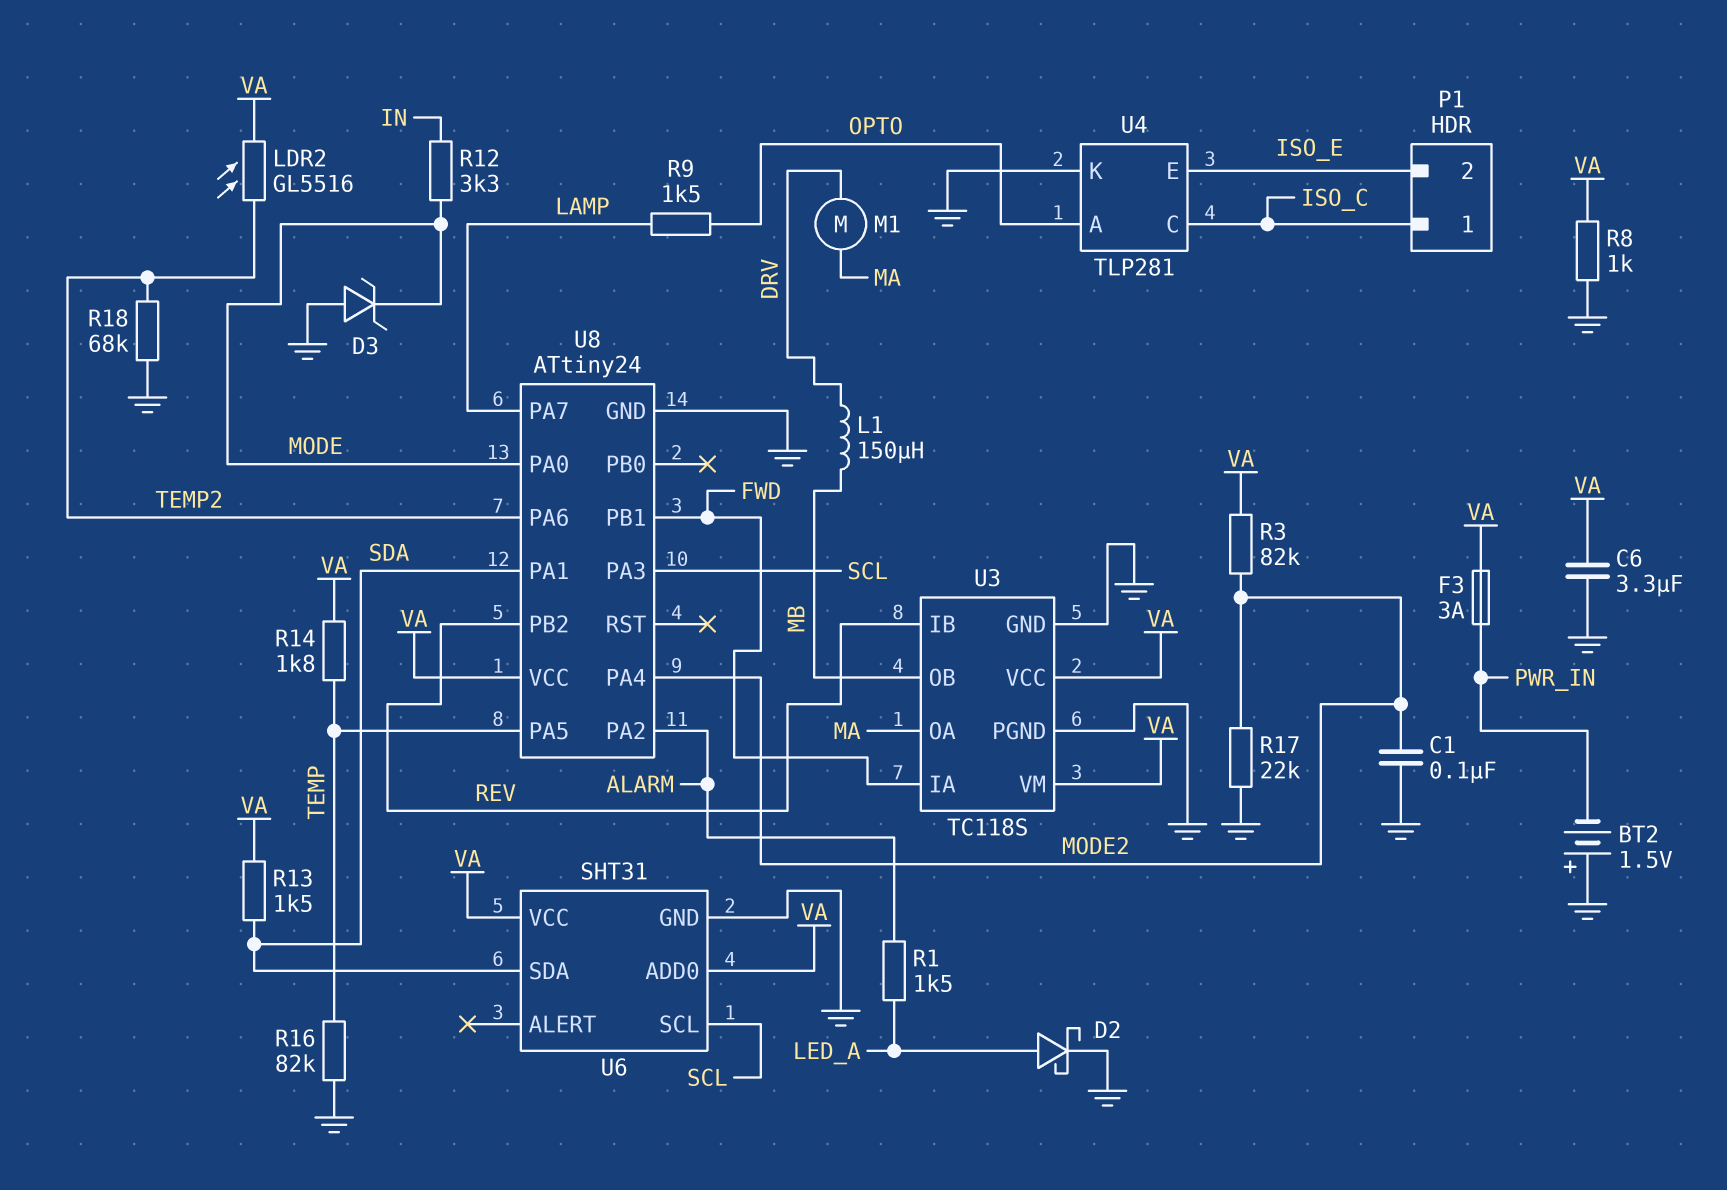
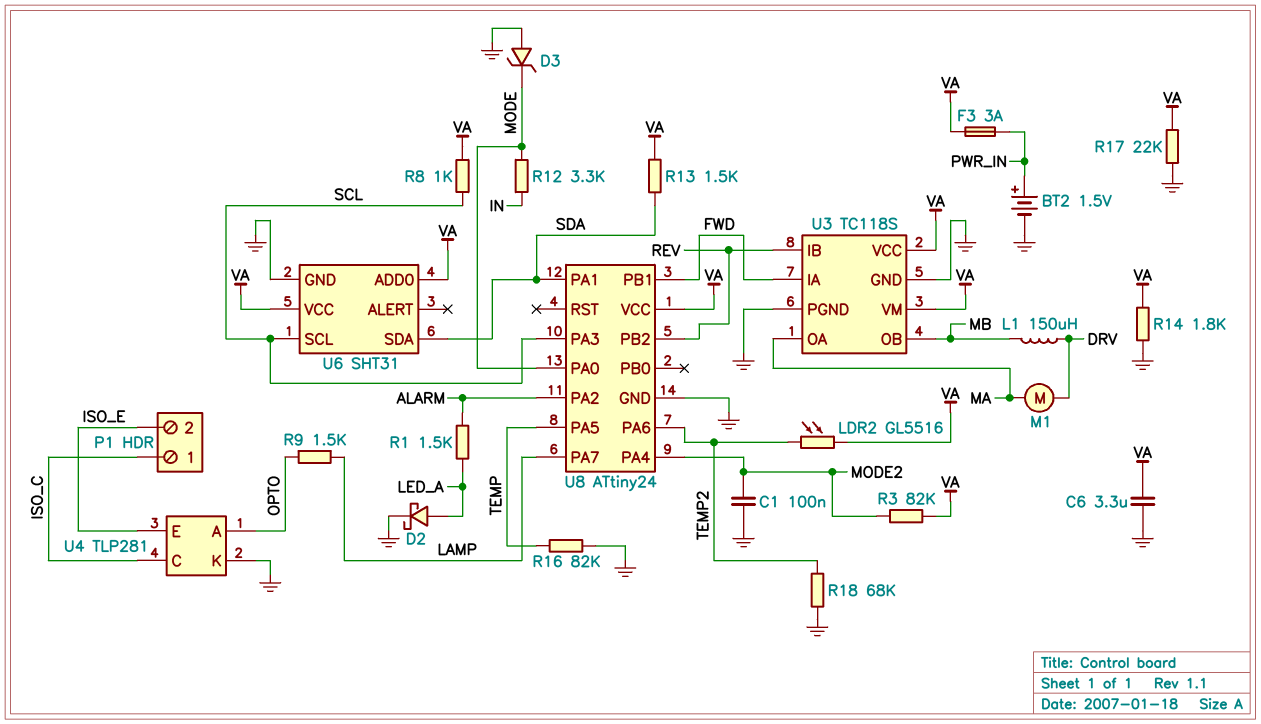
BT2: 1.5V (plus GND, minus PWR_IN) -> 1.5V (plus PWR_IN, minus GND)
R8: 1k (GND, VA) -> 1k (SCL, VA)
R14: 1.8k (TEMP, VA) -> 1.8k (GND, VA)
R17: 22k (GND, MODE2) -> 22k (GND, VA)

